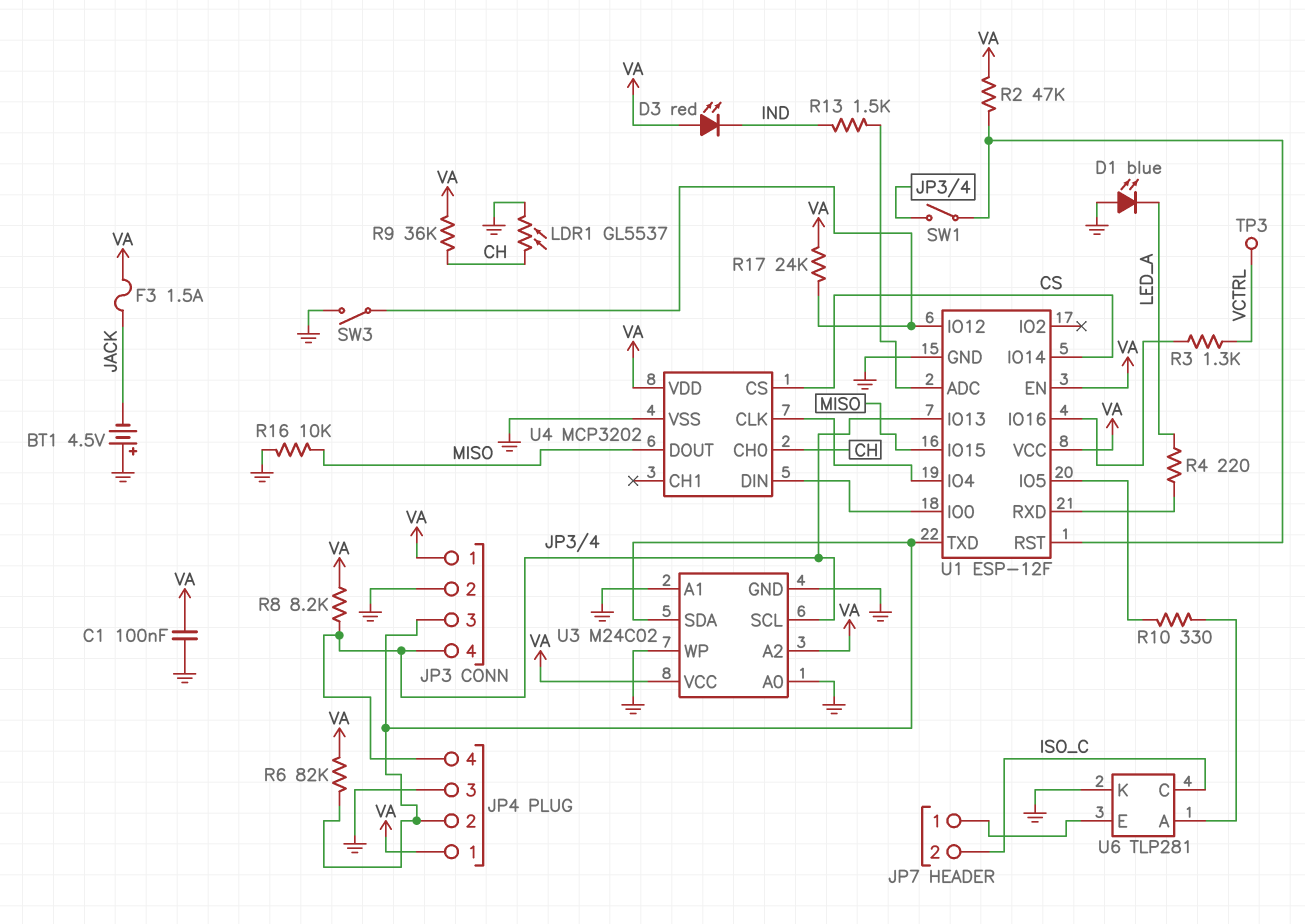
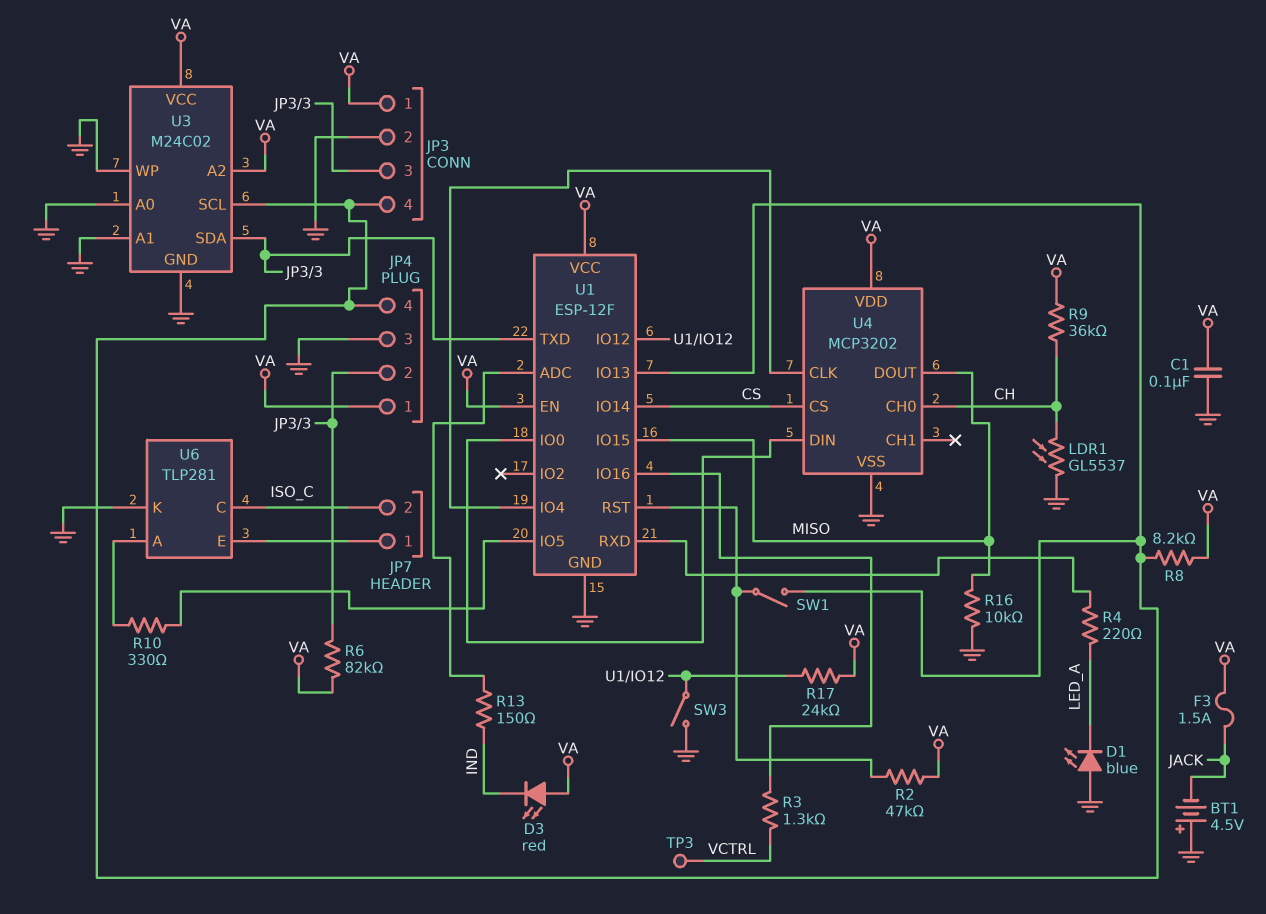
R13: 1.5k (IND, U1/ADC) -> 150 (IND, U1/ADC)

